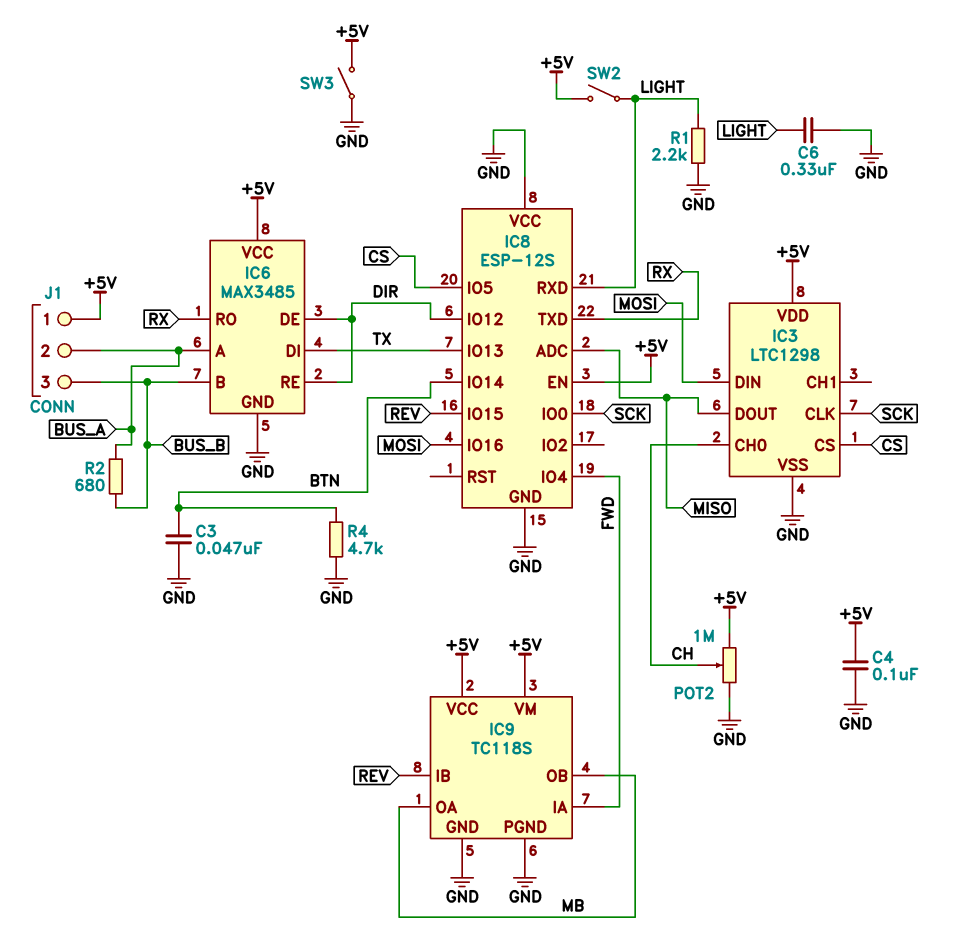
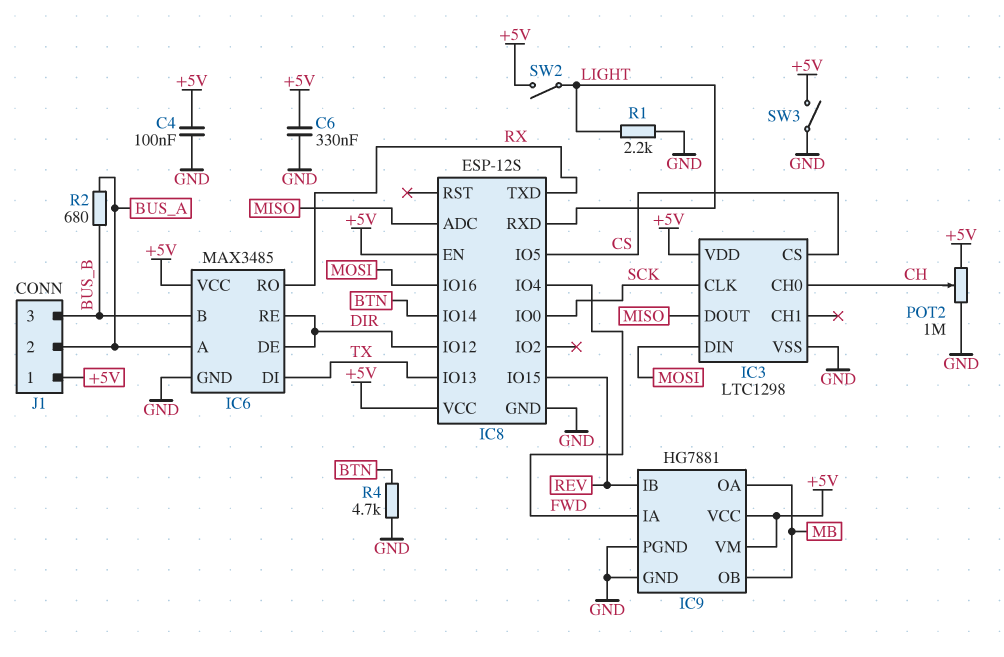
C3: 47nF (BTN, GND) -> none
C6: 330nF (GND, LIGHT) -> 330nF (+5V, GND)
IC8 pin VCC: GND -> +5V
IC9: TC118S -> HG7881

